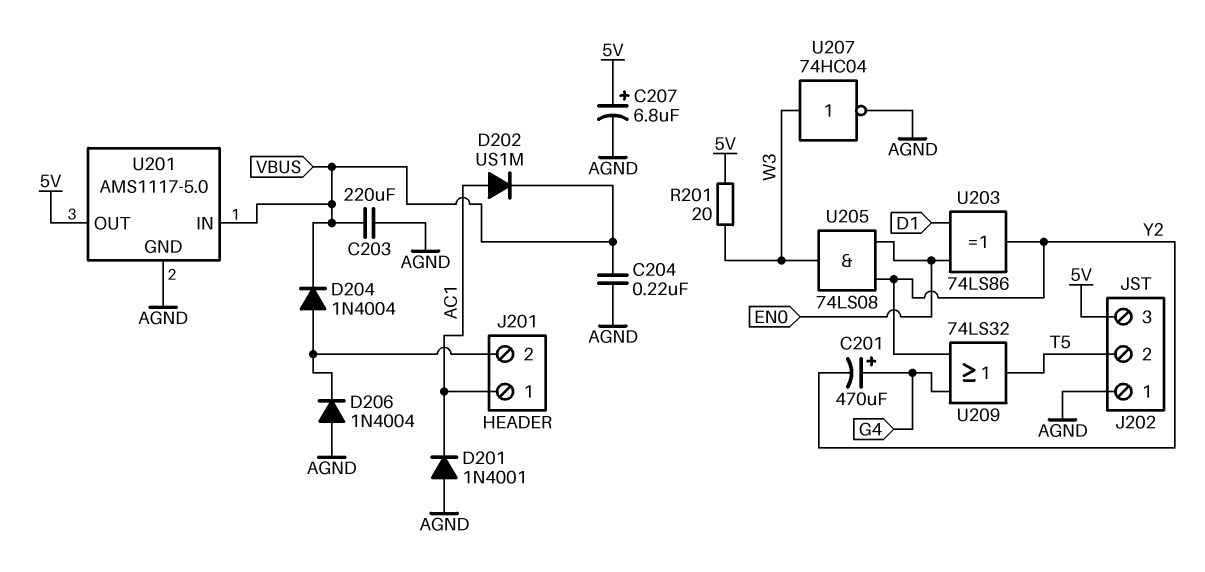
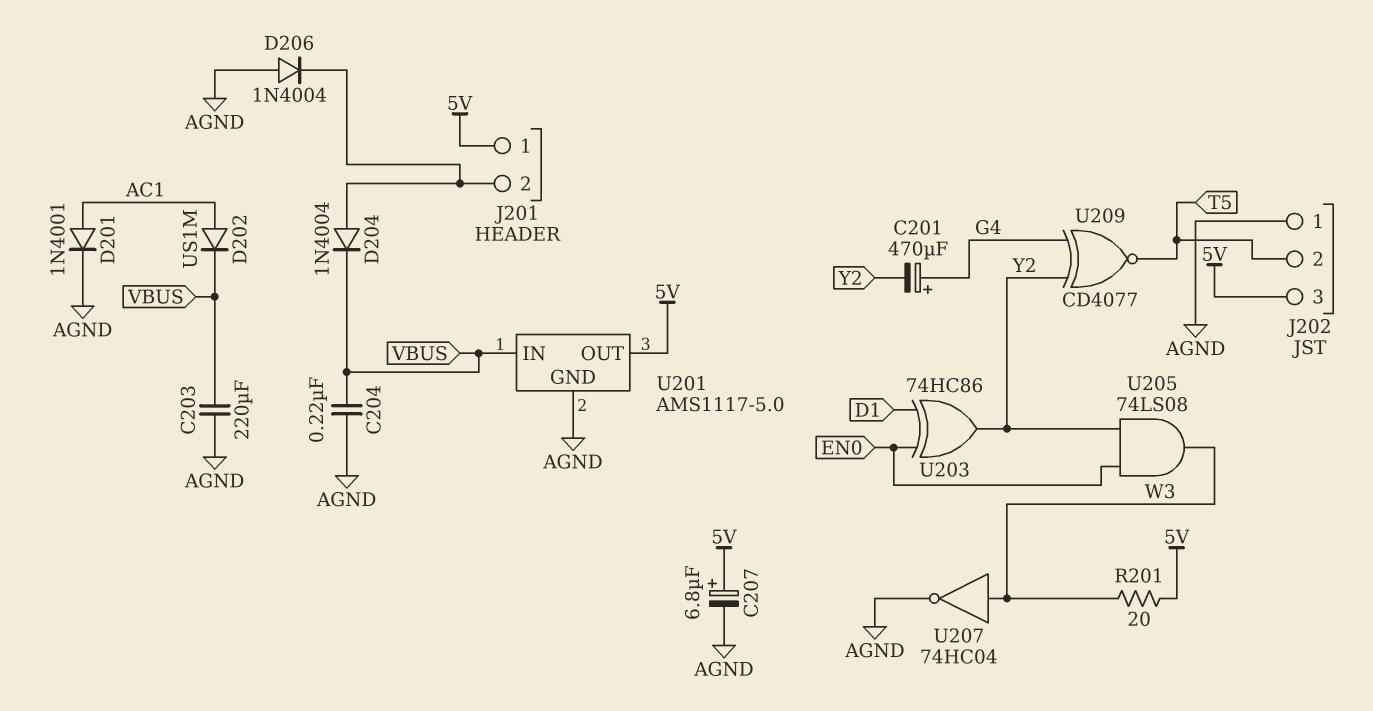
D201: diode 1N4001 (A AGND, K AC1) -> diode 1N4001 (A AC1, K AGND)
J201 pin 1: AC1 -> 5V
U203: XOR 74LS86 (in D1, in EN0, out Y2) -> XOR 74HC86 (in D1, in EN0, out Y2)
U209: OR 74LS32 (in G4, in Y2, out T5) -> XNOR CD4077 (in G4, in Y2, out T5)

